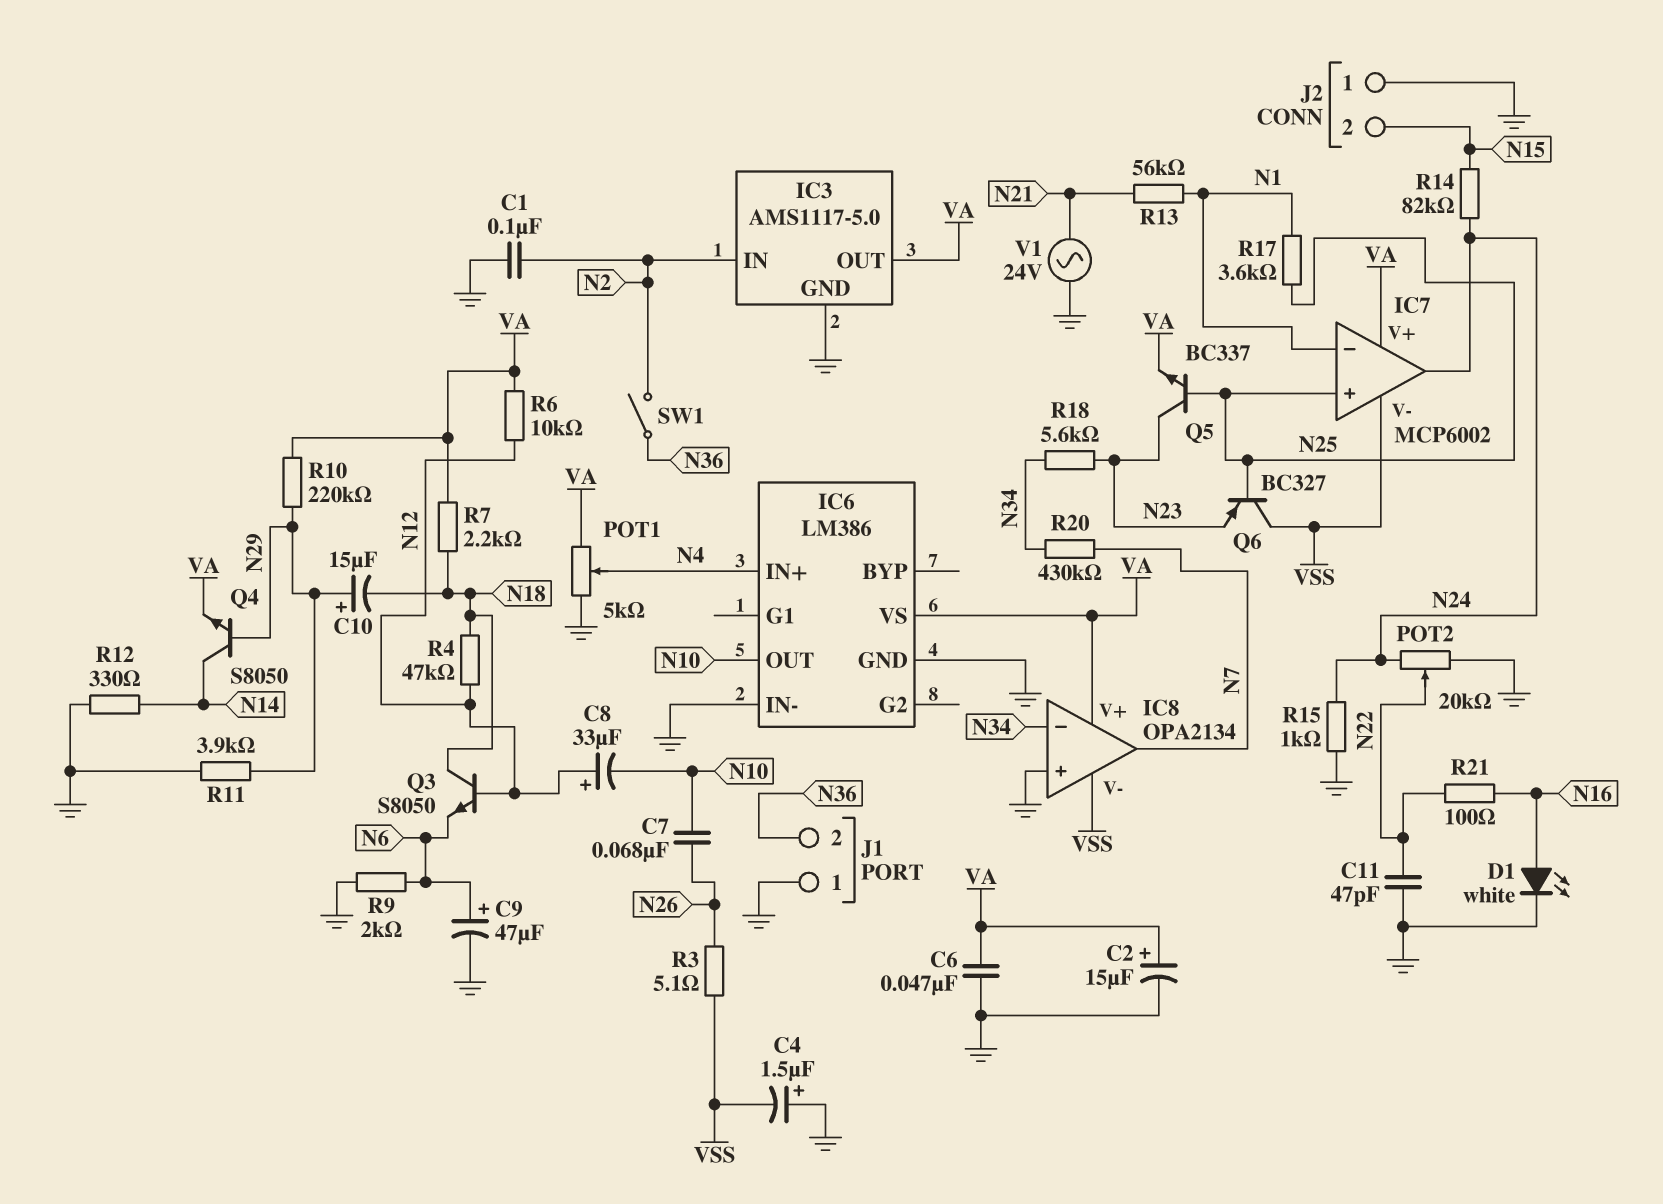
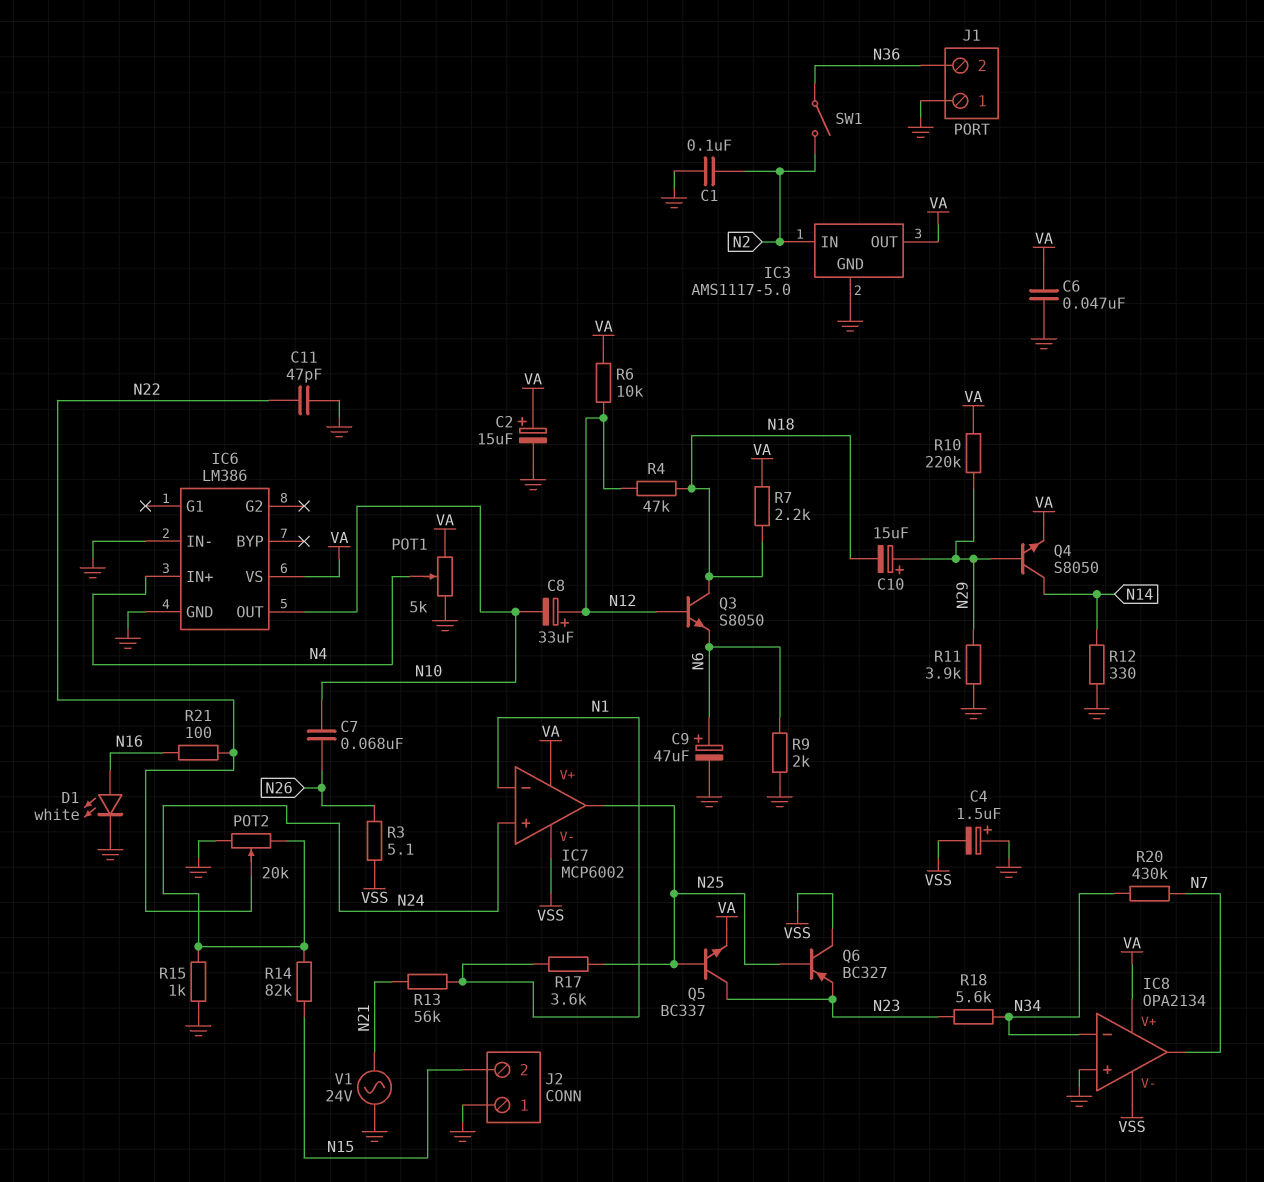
IC7 pin in+: N25 -> N24
IC7 pin out: N24 -> N25

